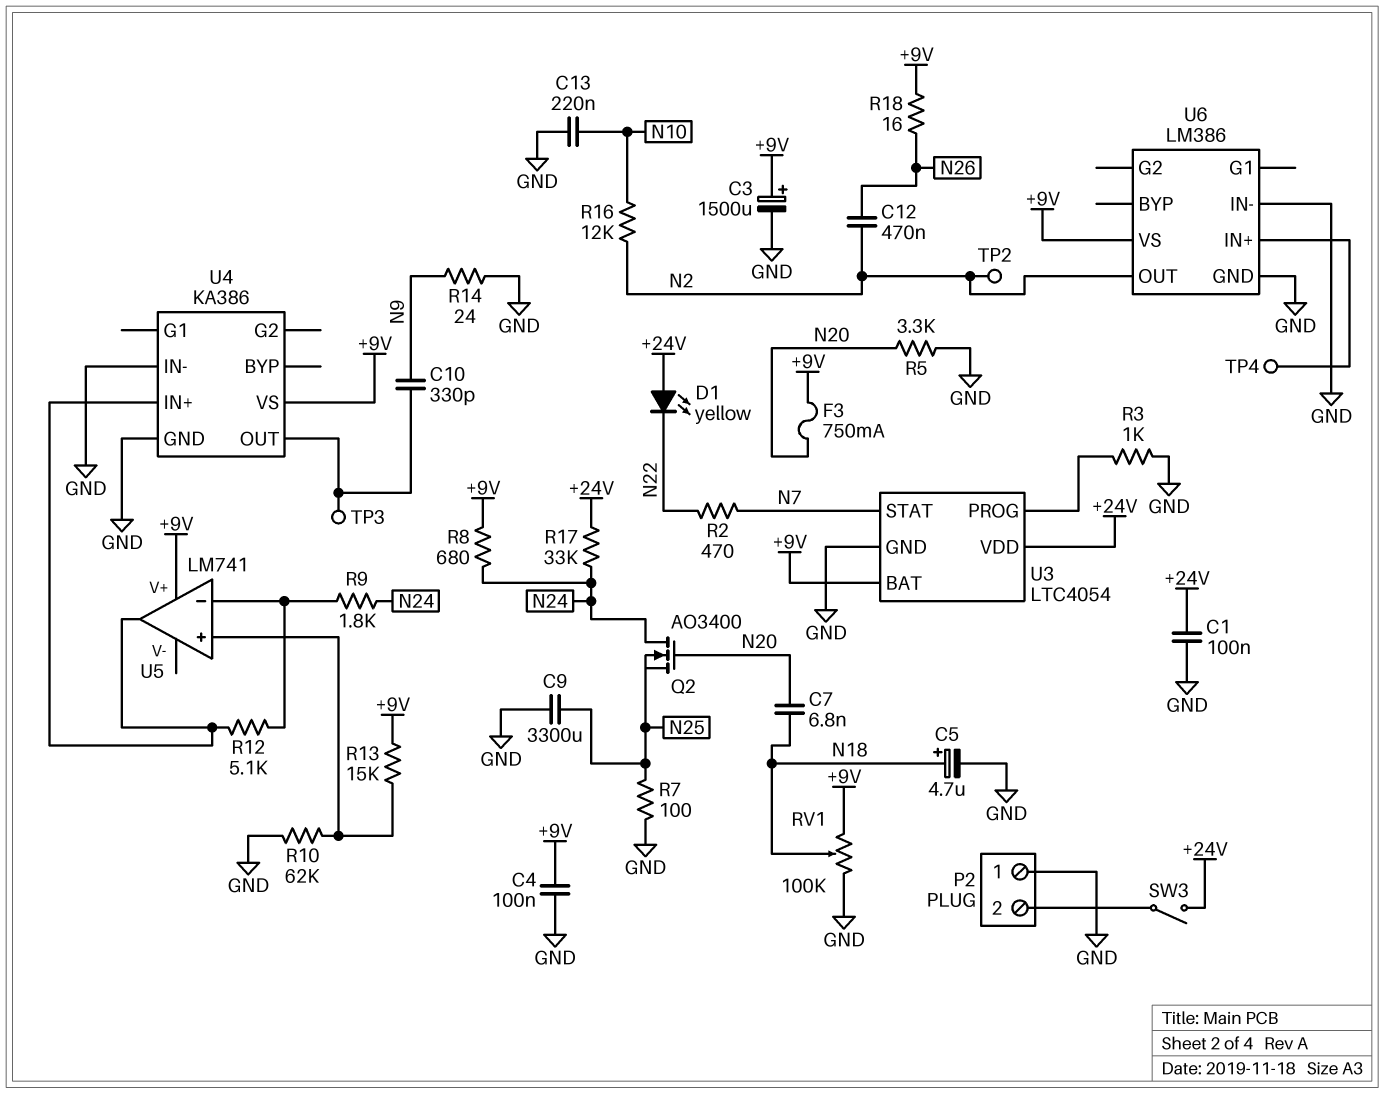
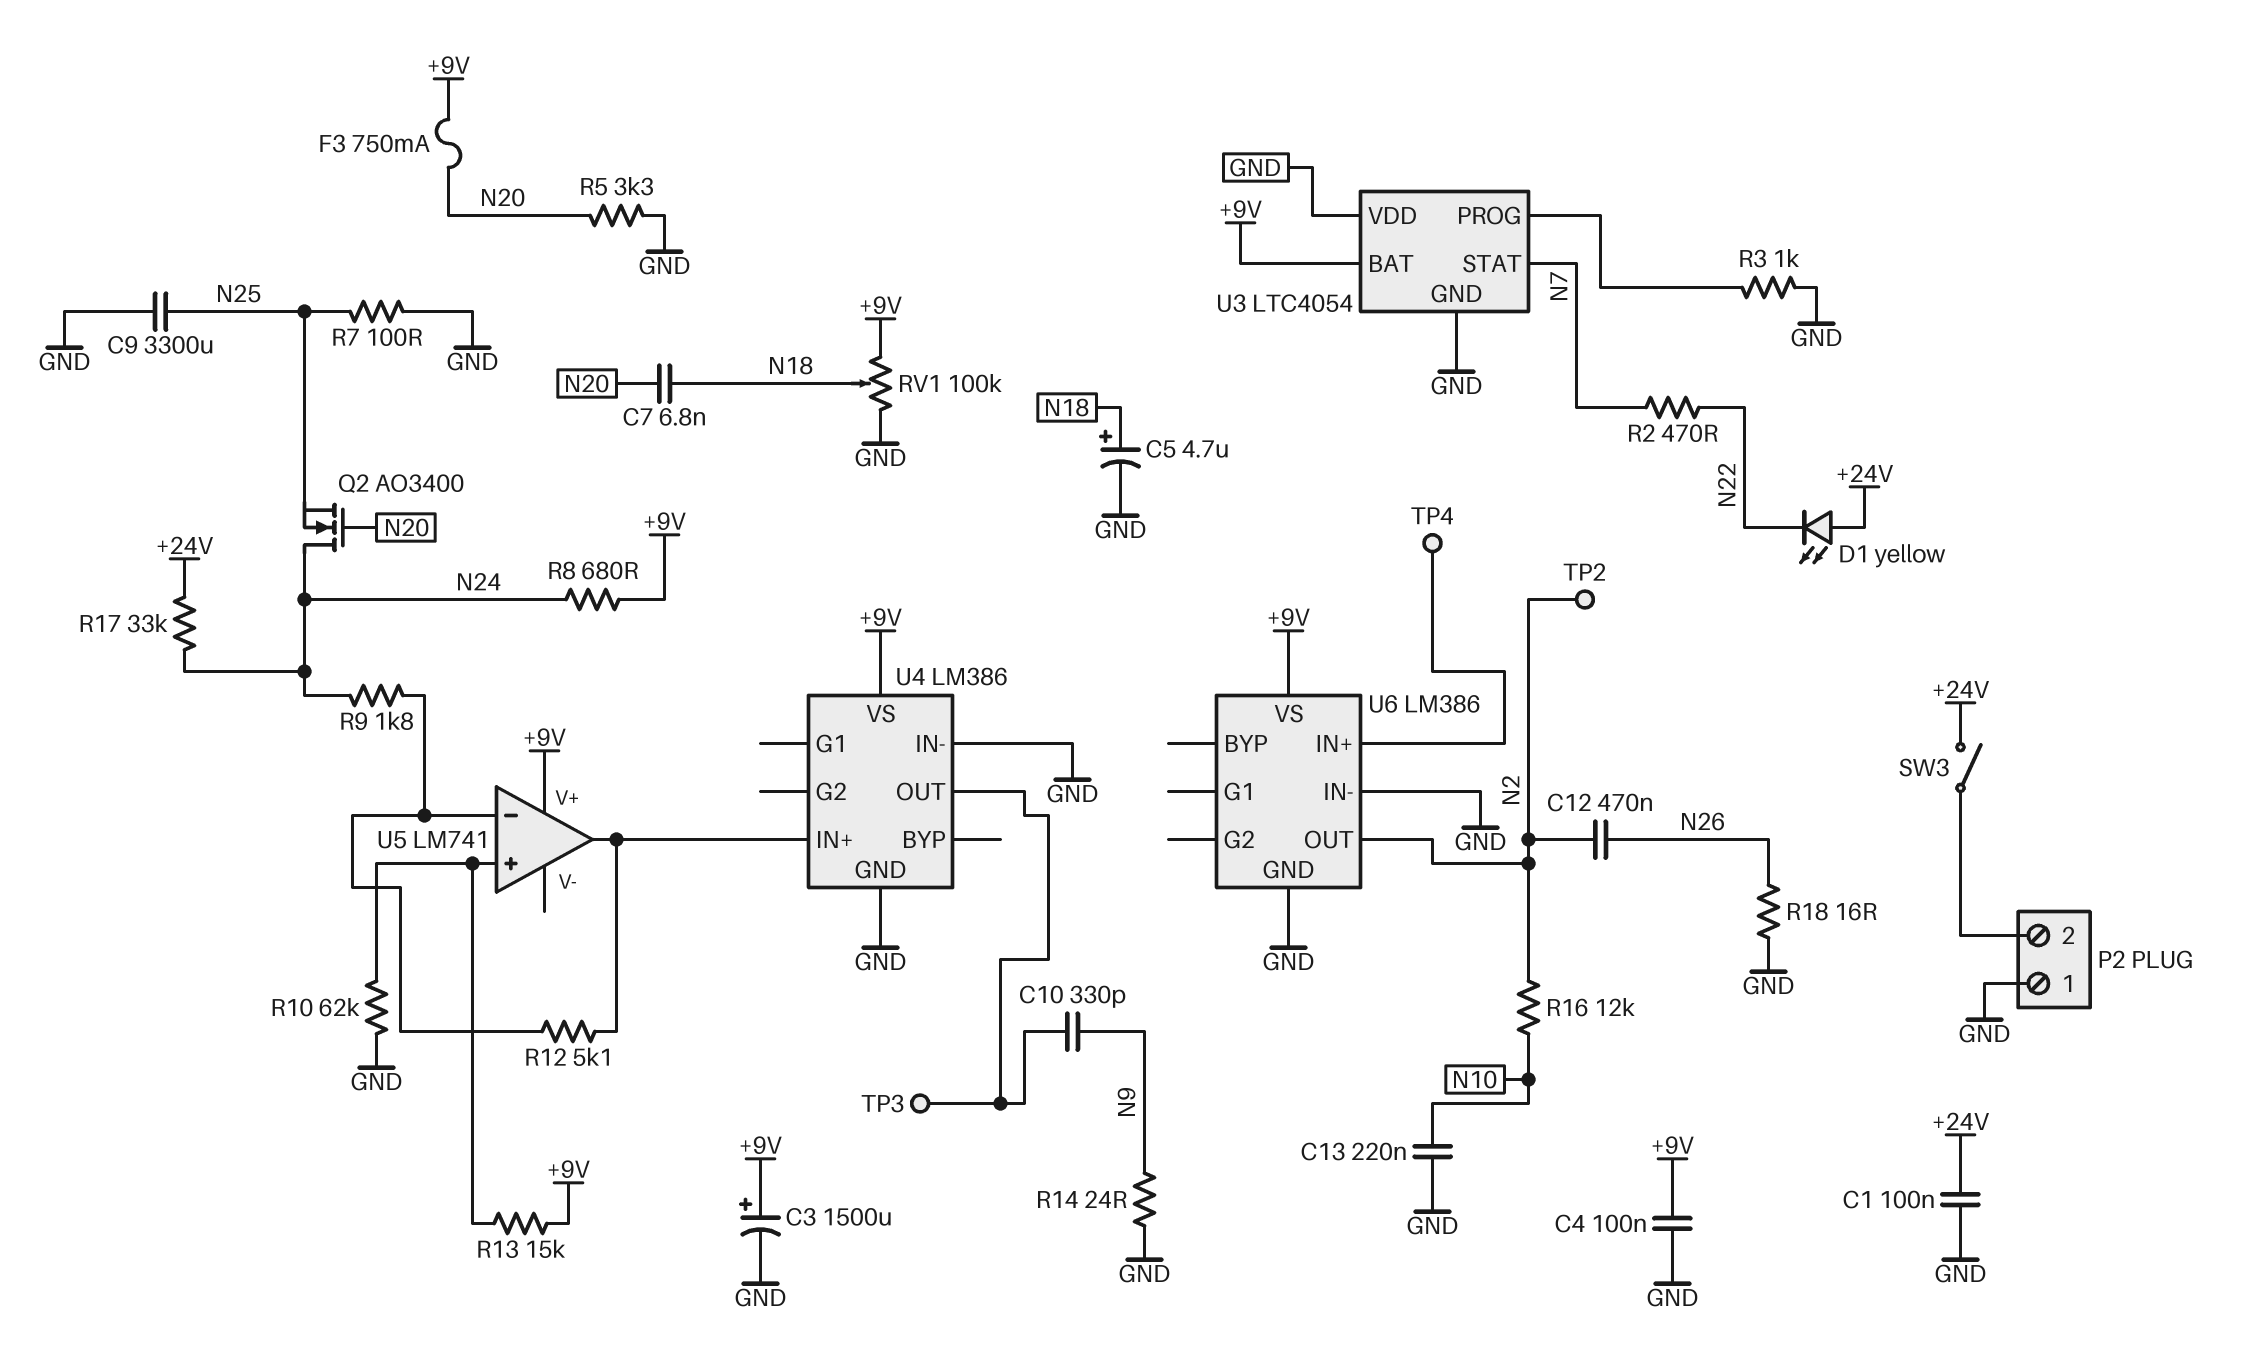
R18: 16 (+9V, N26) -> 16 (GND, N26)
U3 pin VDD: +24V -> GND
U4: KA386 -> LM386

